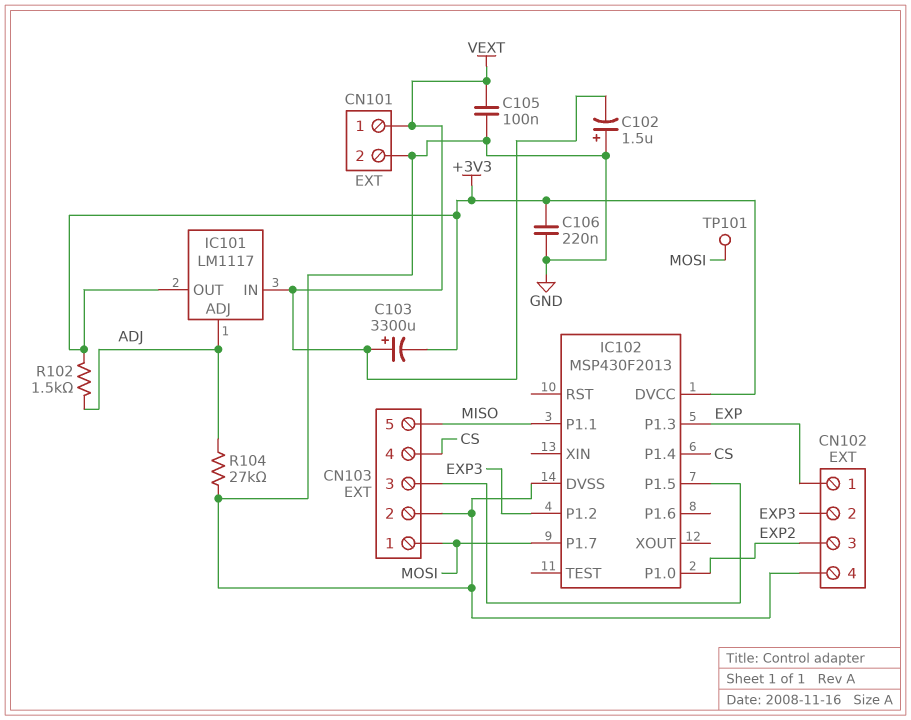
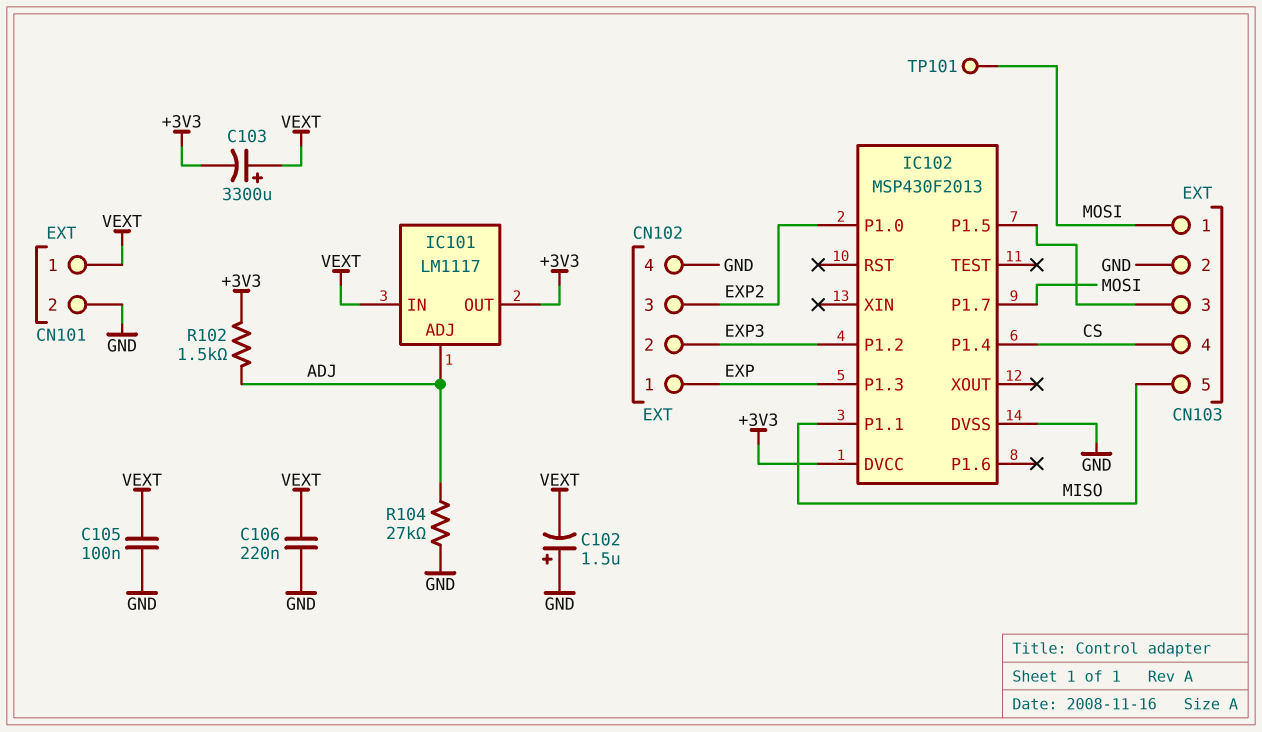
C106: 220nF (+3V3, GND) -> 220nF (GND, VEXT)

